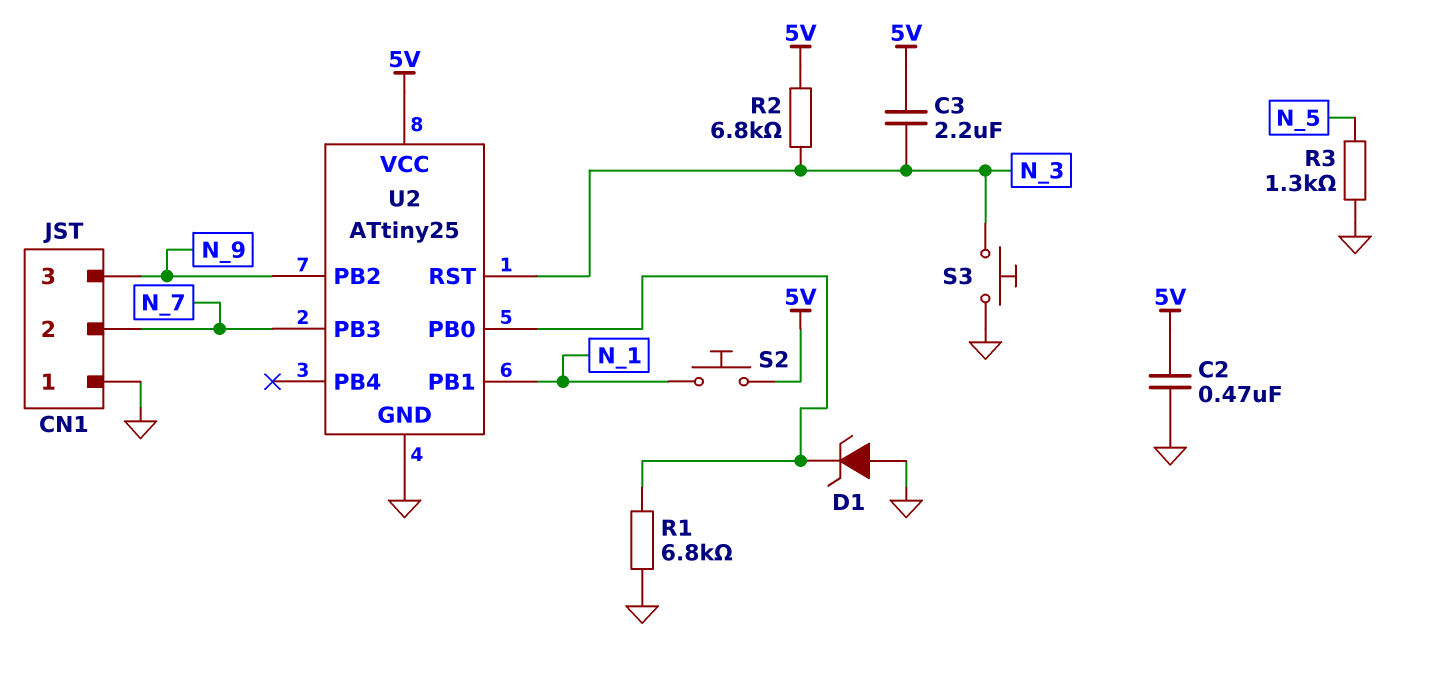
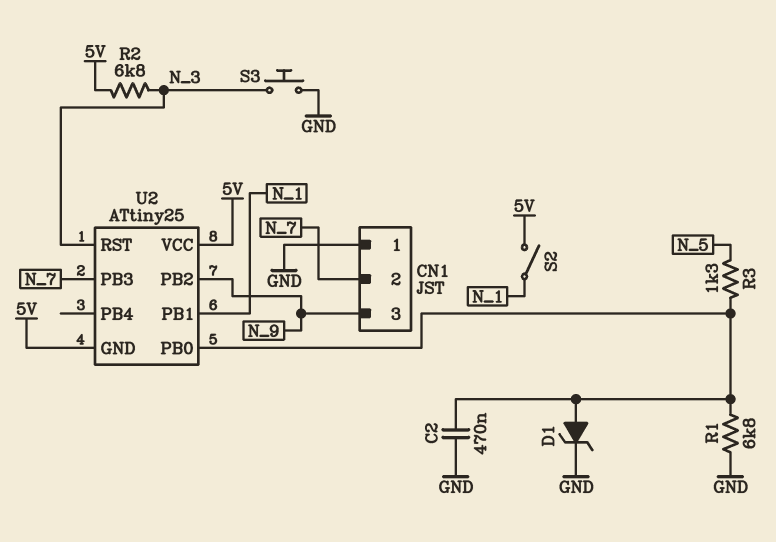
C2: 470nF (5V, GND) -> 470nF (GND, U2/PB0)
C3: 2.2uF (5V, N_3) -> none
D1: zener (A GND, K U2/PB0) -> zener (A U2/PB0, K GND)
R3: 1.3k (GND, N_5) -> 1.3k (N_5, U2/PB0)
S2: button (5V, N_1) -> switch (5V, N_1)
U2 pin GND: GND -> 5V

